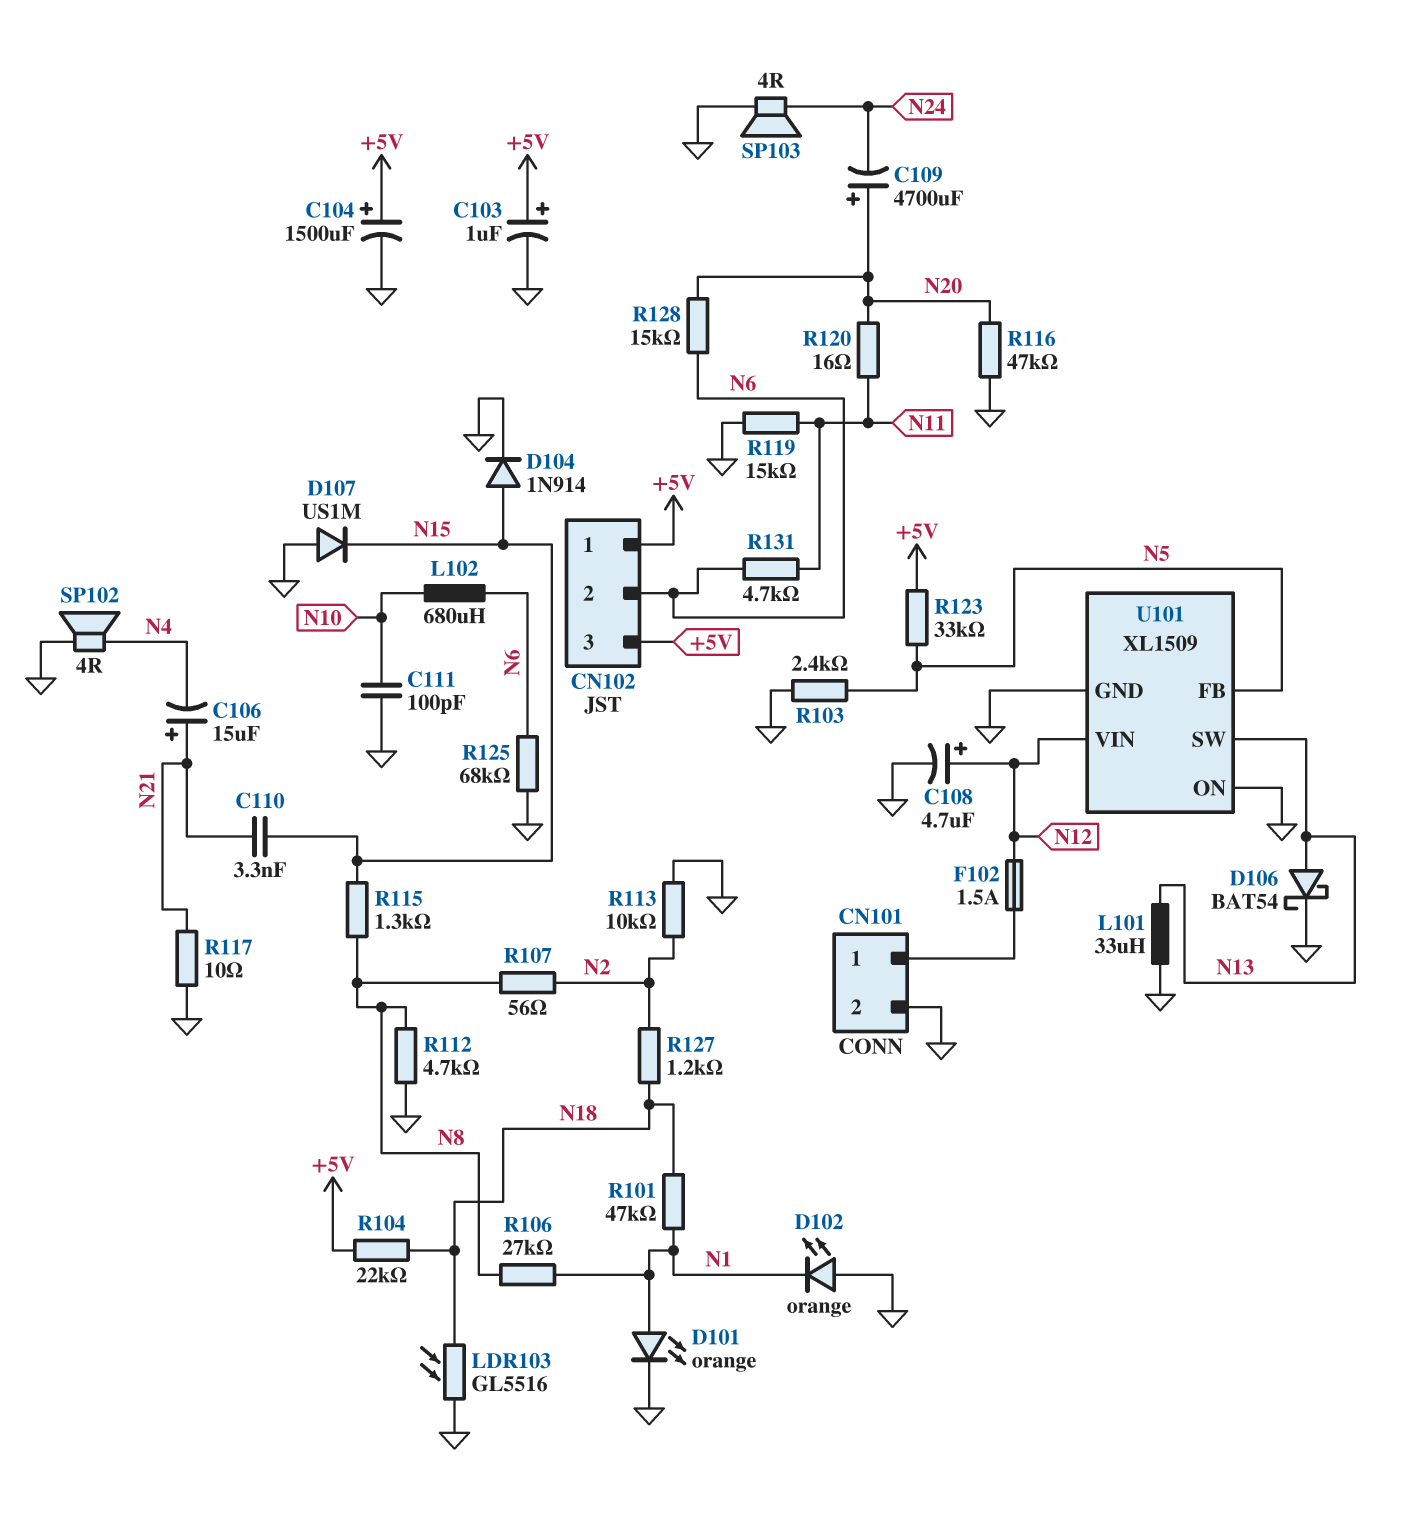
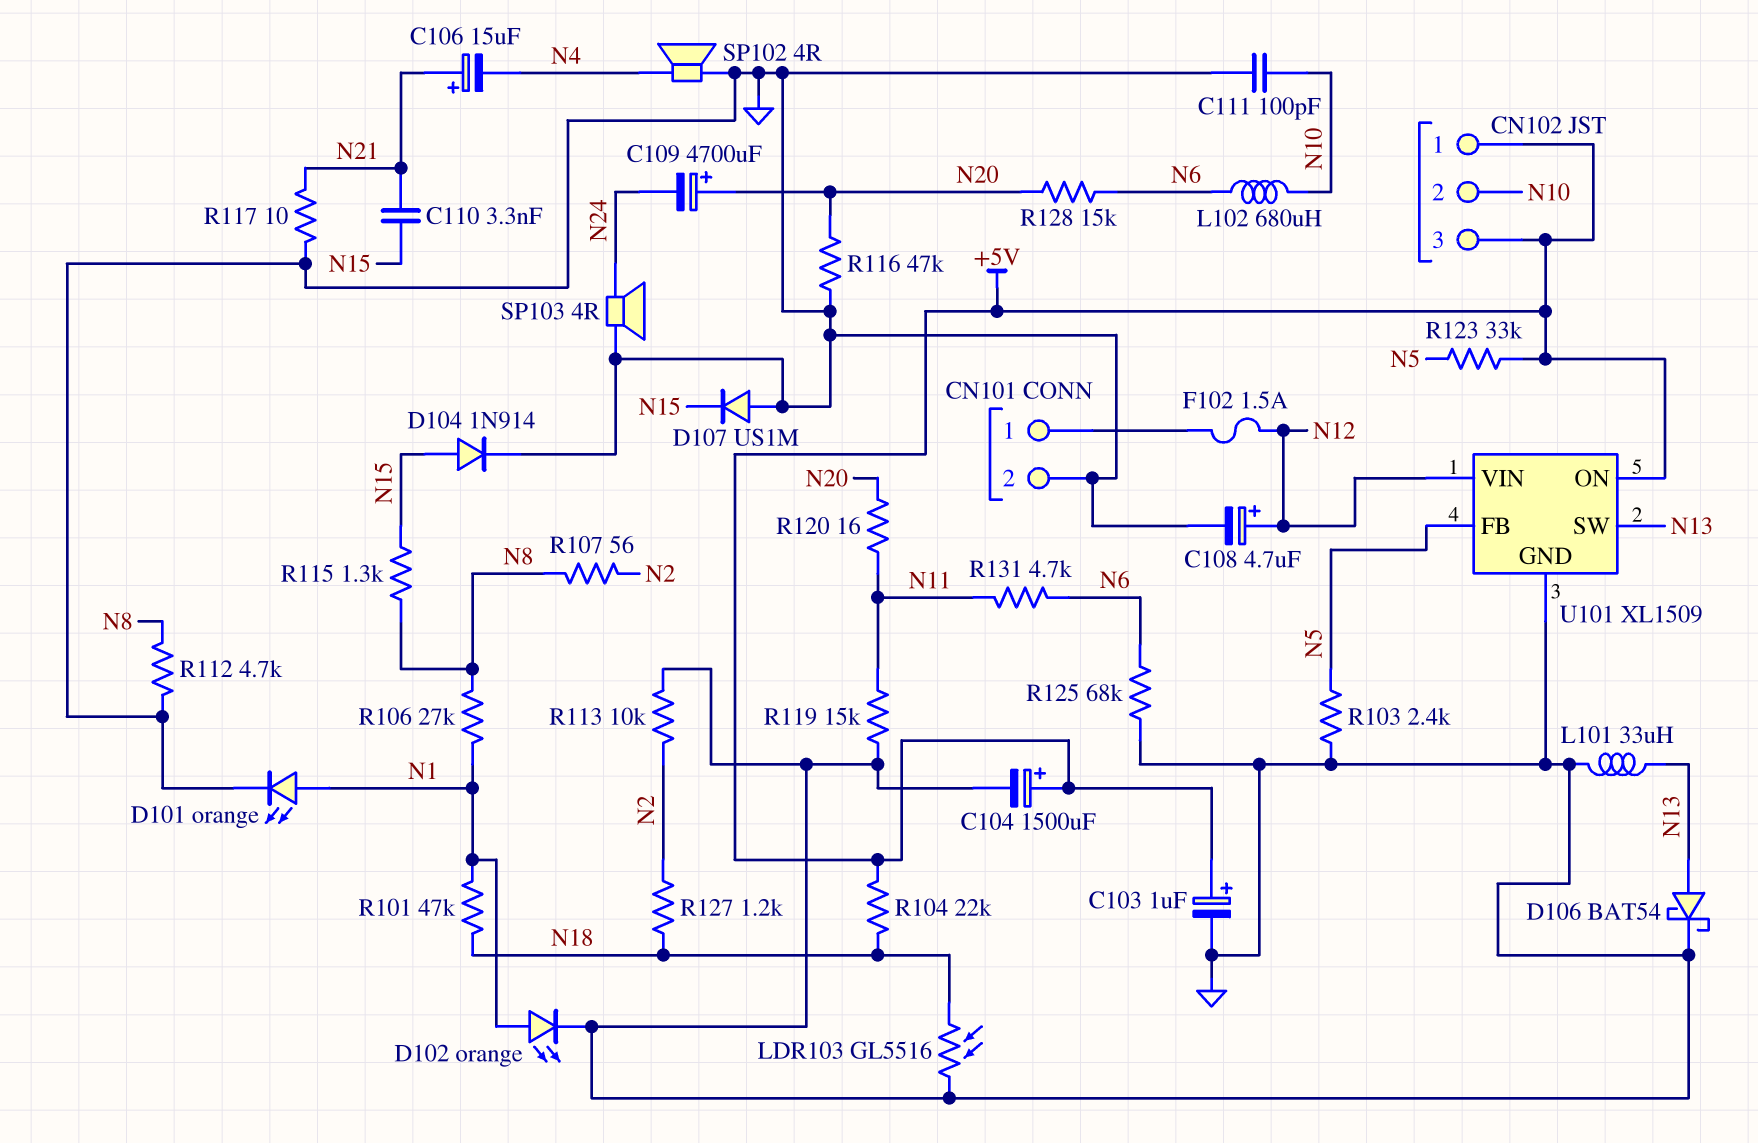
CN102 pin 2: N6 -> N10
D102: LED orange (A GND, K N1) -> LED orange (A N1, K GND)
U101 pin ON: GND -> +5V

